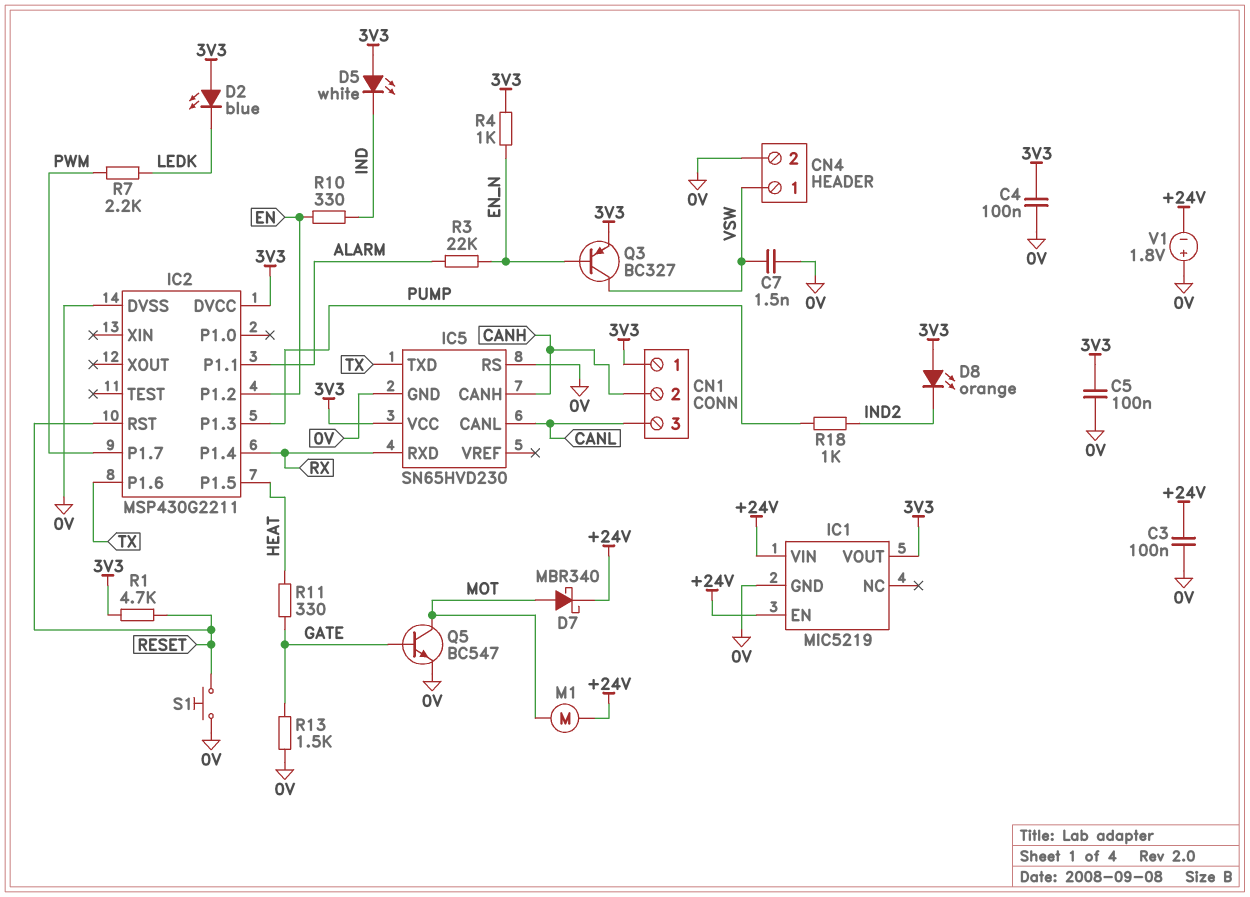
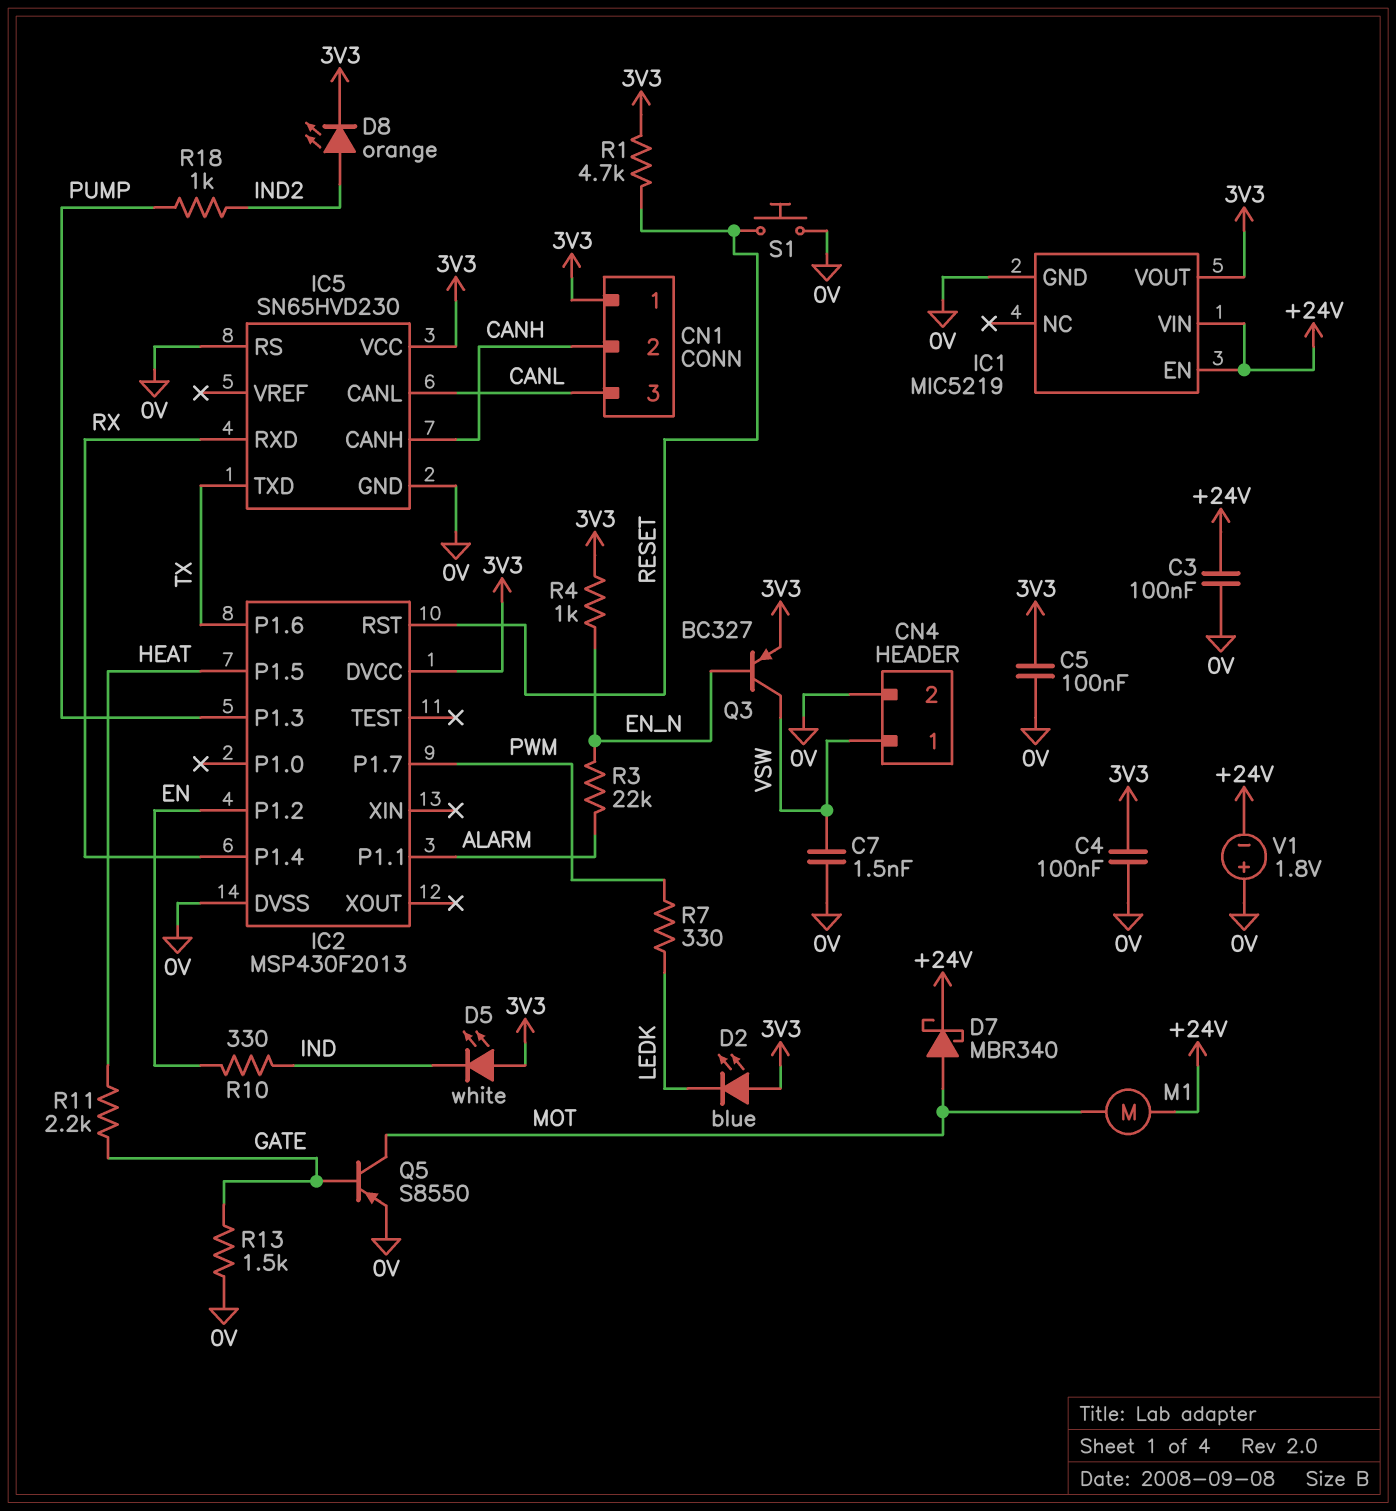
D8: LED orange (A 3V3, K IND2) -> LED orange (A IND2, K 3V3)
IC2: MSP430G2211 -> MSP430F2013
Q5: NPN BC547 (B GATE, C MOT, E 0V) -> PNP S8550 (B GATE, C MOT, E 0V)
R7: 2.2k (LEDK, PWM) -> 330 (LEDK, PWM)
R11: 330 (GATE, HEAT) -> 2.2k (GATE, HEAT)

